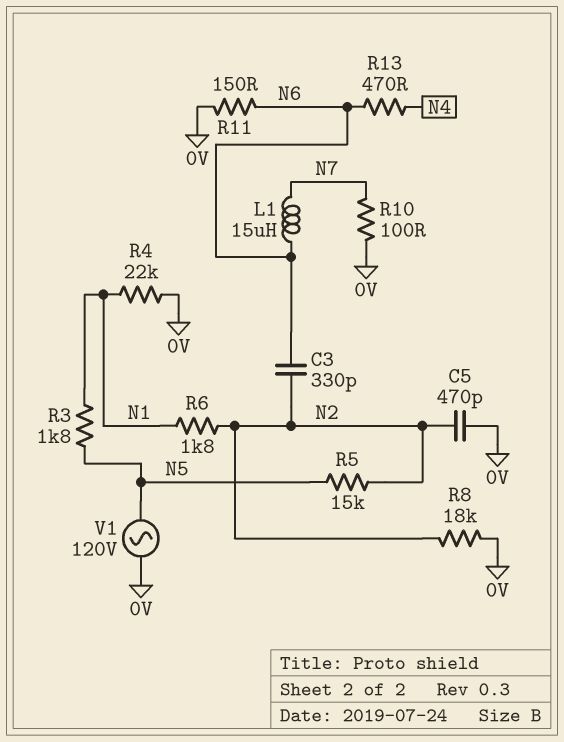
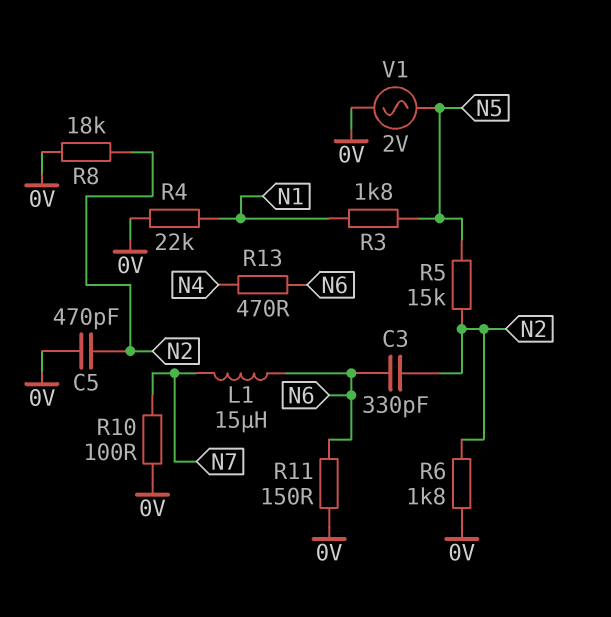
R6: 1.8k (N1, N2) -> 1.8k (0V, N2)
V1: AC 120V (0V, N5) -> AC 2V (0V, N5)

